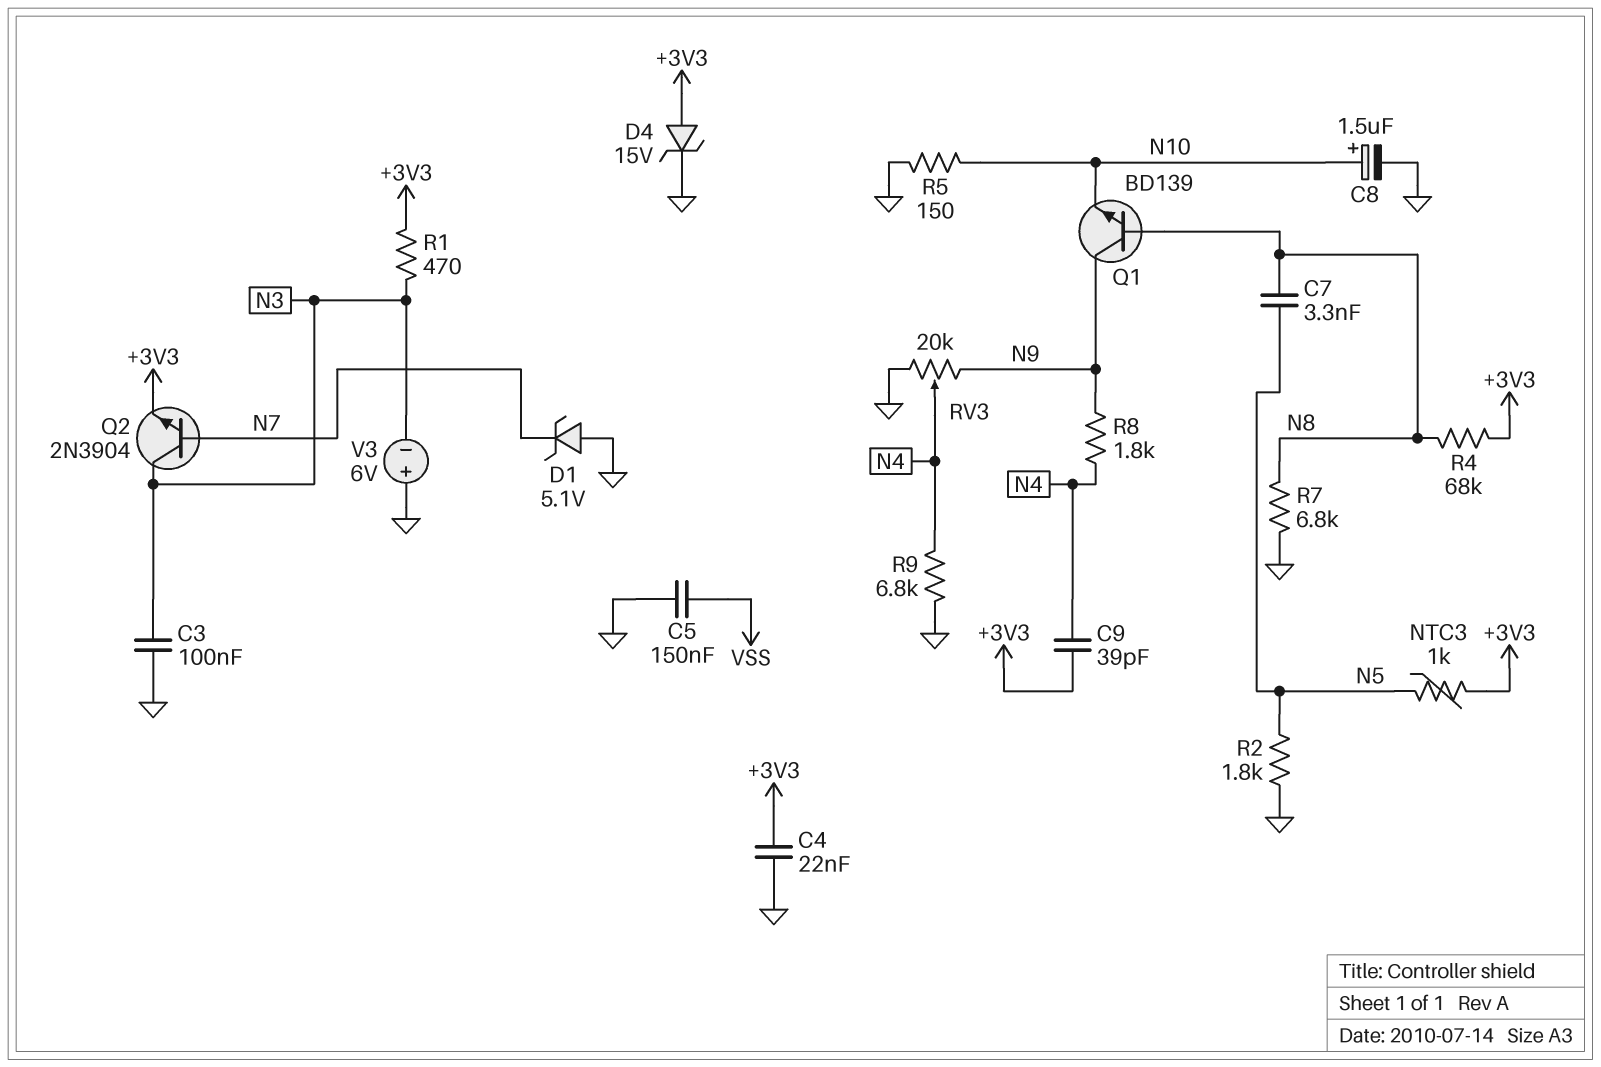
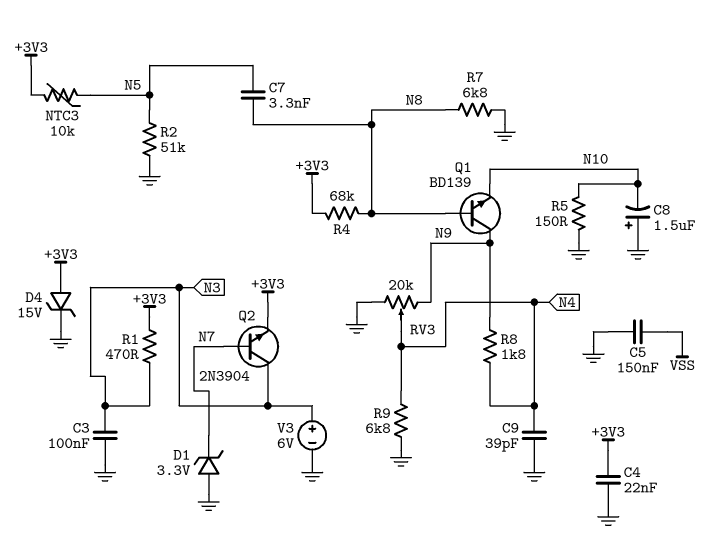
C8: 1.5uF (plus N10, minus GND) -> 1.5uF (plus GND, minus N10)
C9: 39pF (+3V3, N4) -> 39pF (GND, N4)
D1: zener 5.1V (A GND, K N7) -> zener 3.3V (A GND, K N7)
NTC3: 1k (+3V3, N5) -> 10k (+3V3, N5)
R2: 1.8k (GND, N5) -> 51k (GND, N5)
V3: 6V (plus GND, minus N3) -> 6V (plus N3, minus GND)

